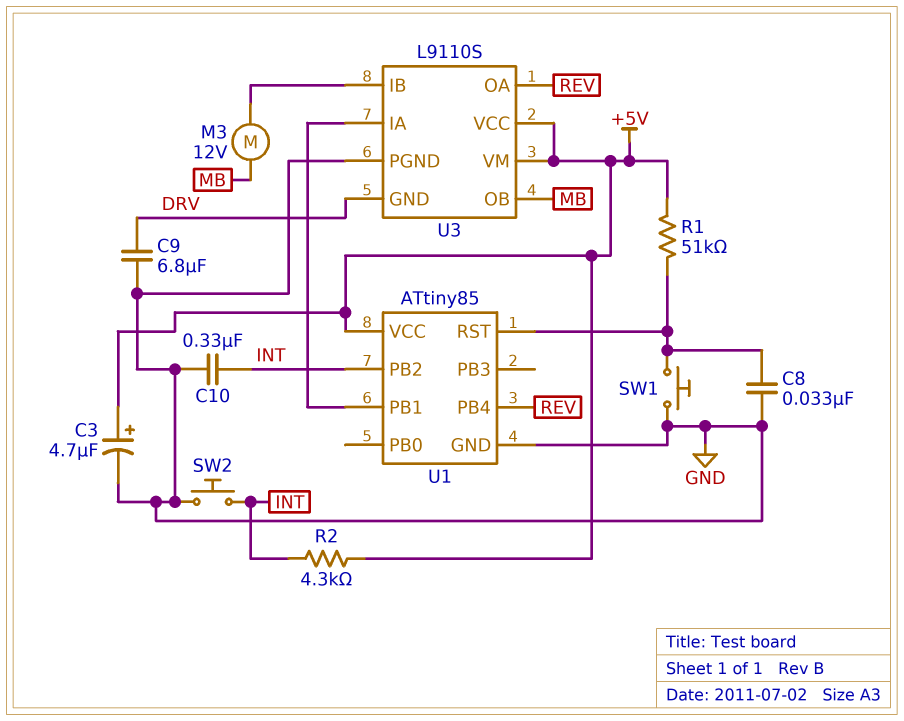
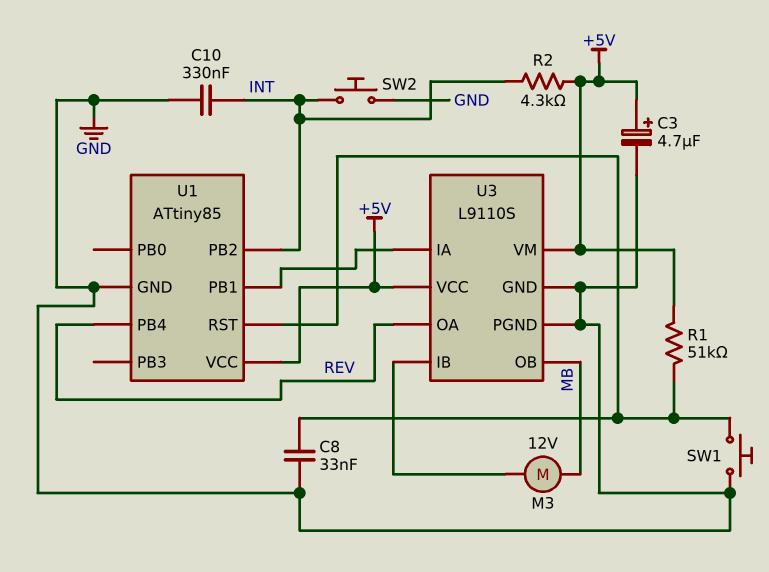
C9: 6.8uF (DRV, GND) -> none
U3 pin GND: DRV -> GND

